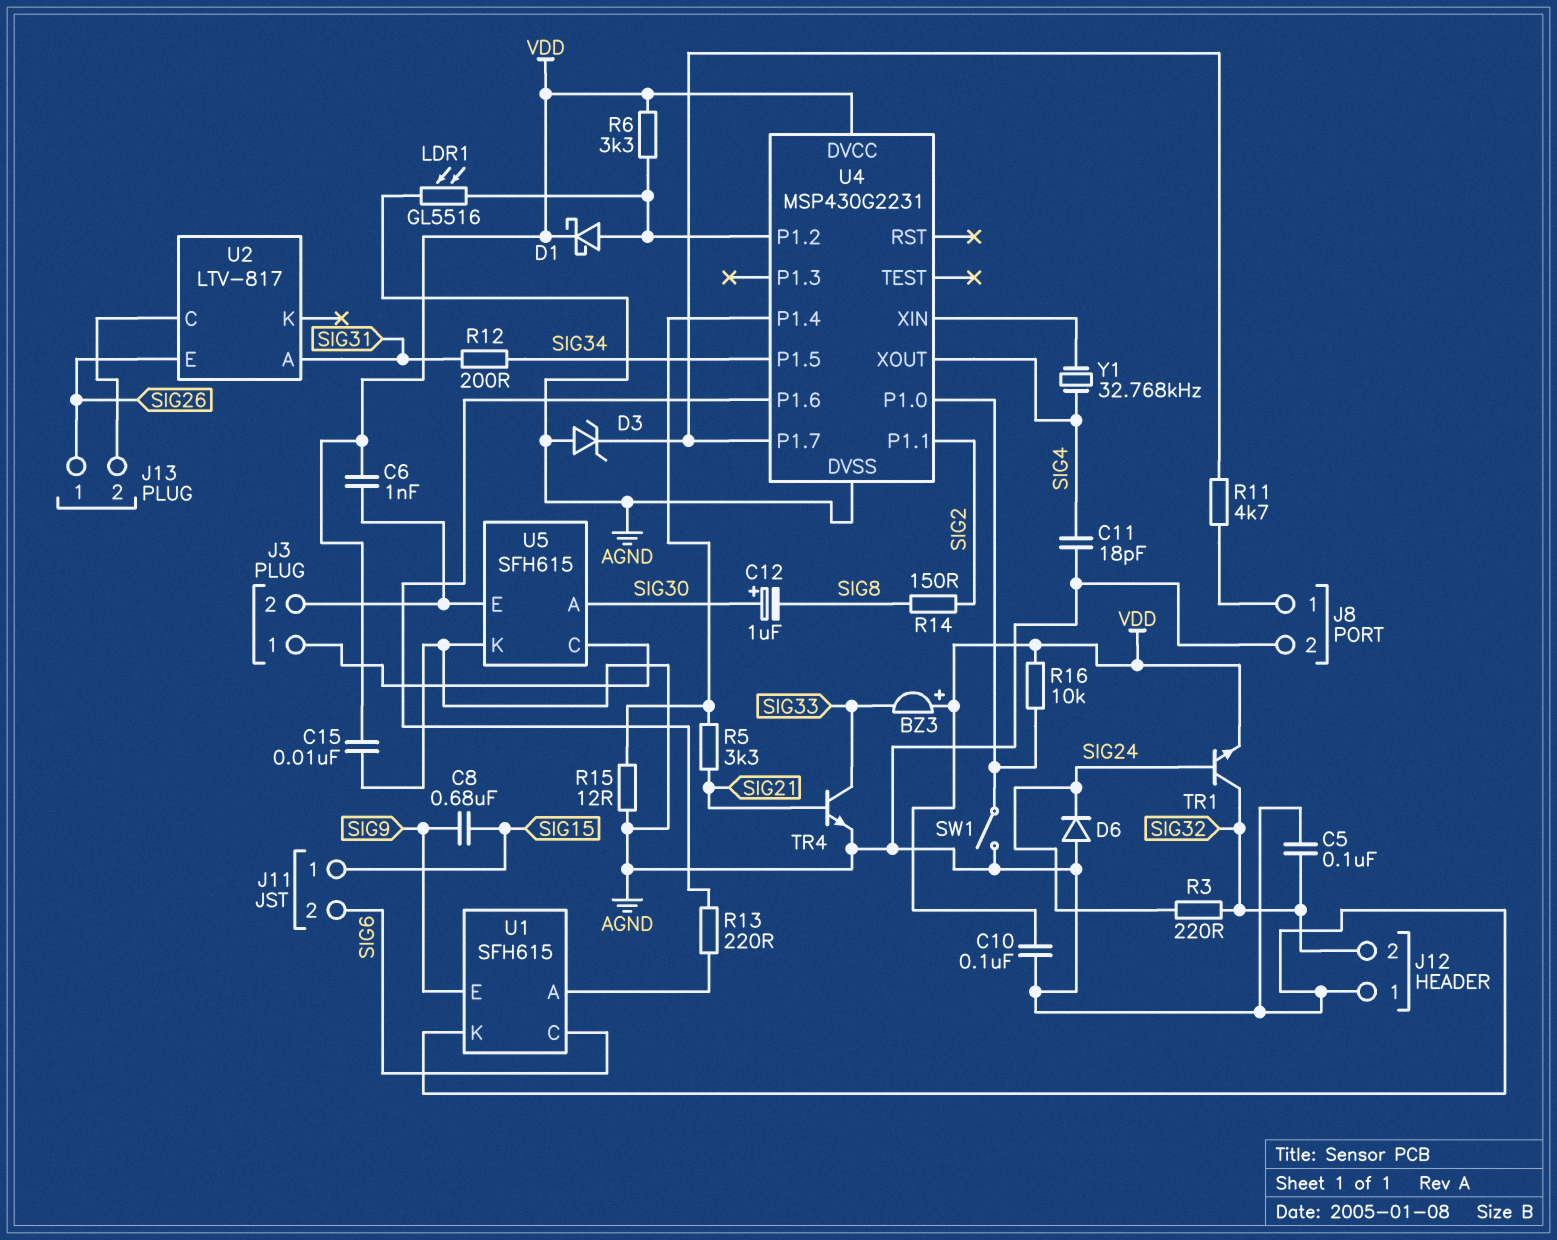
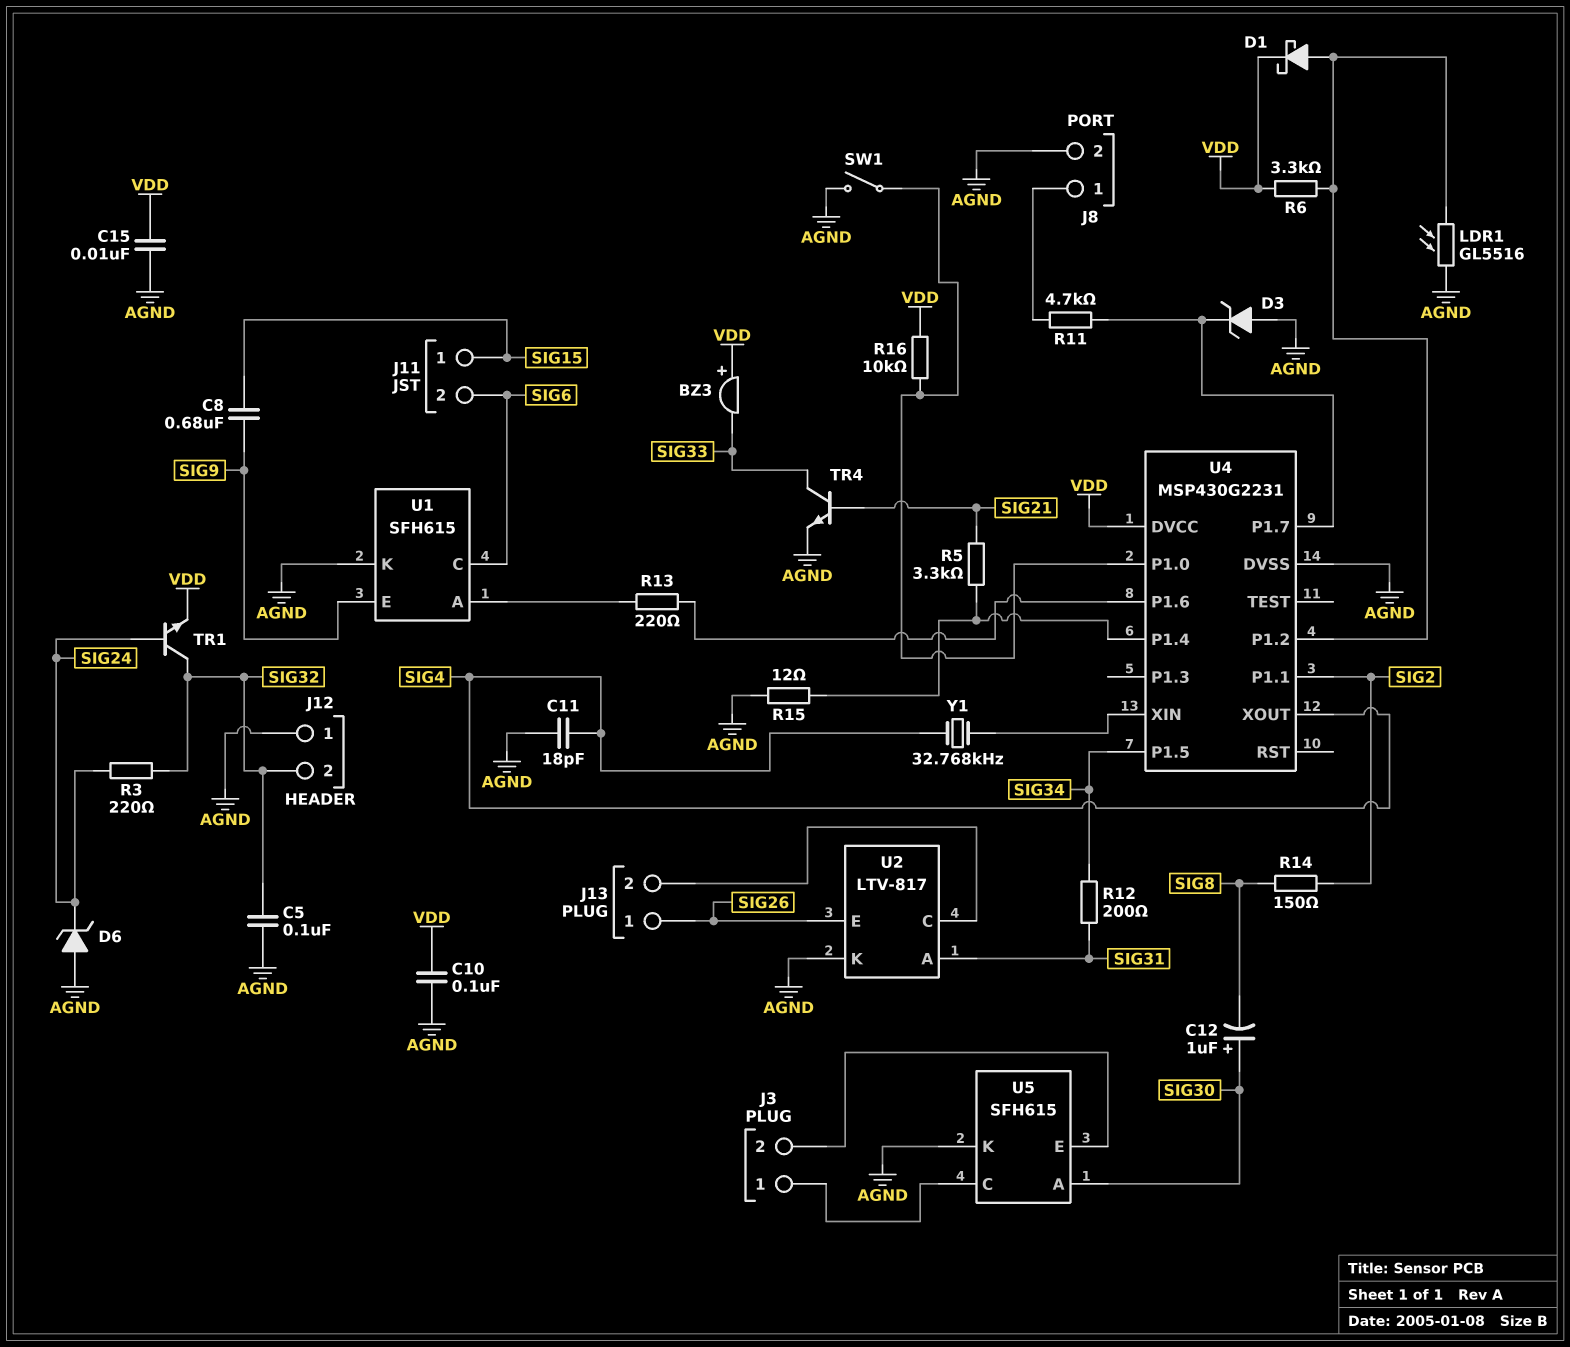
C6: 1nF (J3/2, VDD) -> none
D6: diode (A AGND, K SIG24) -> zener (A AGND, K SIG24)
U2 pin K: none -> AGND

